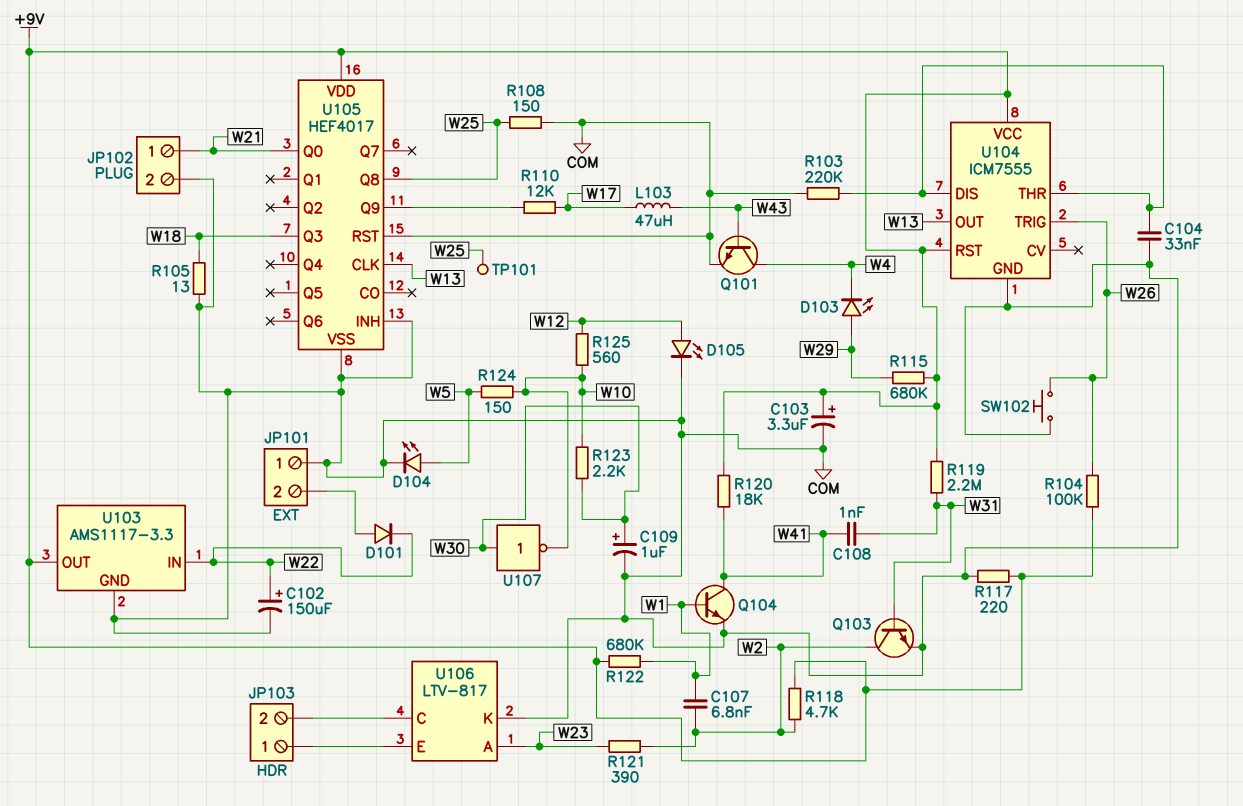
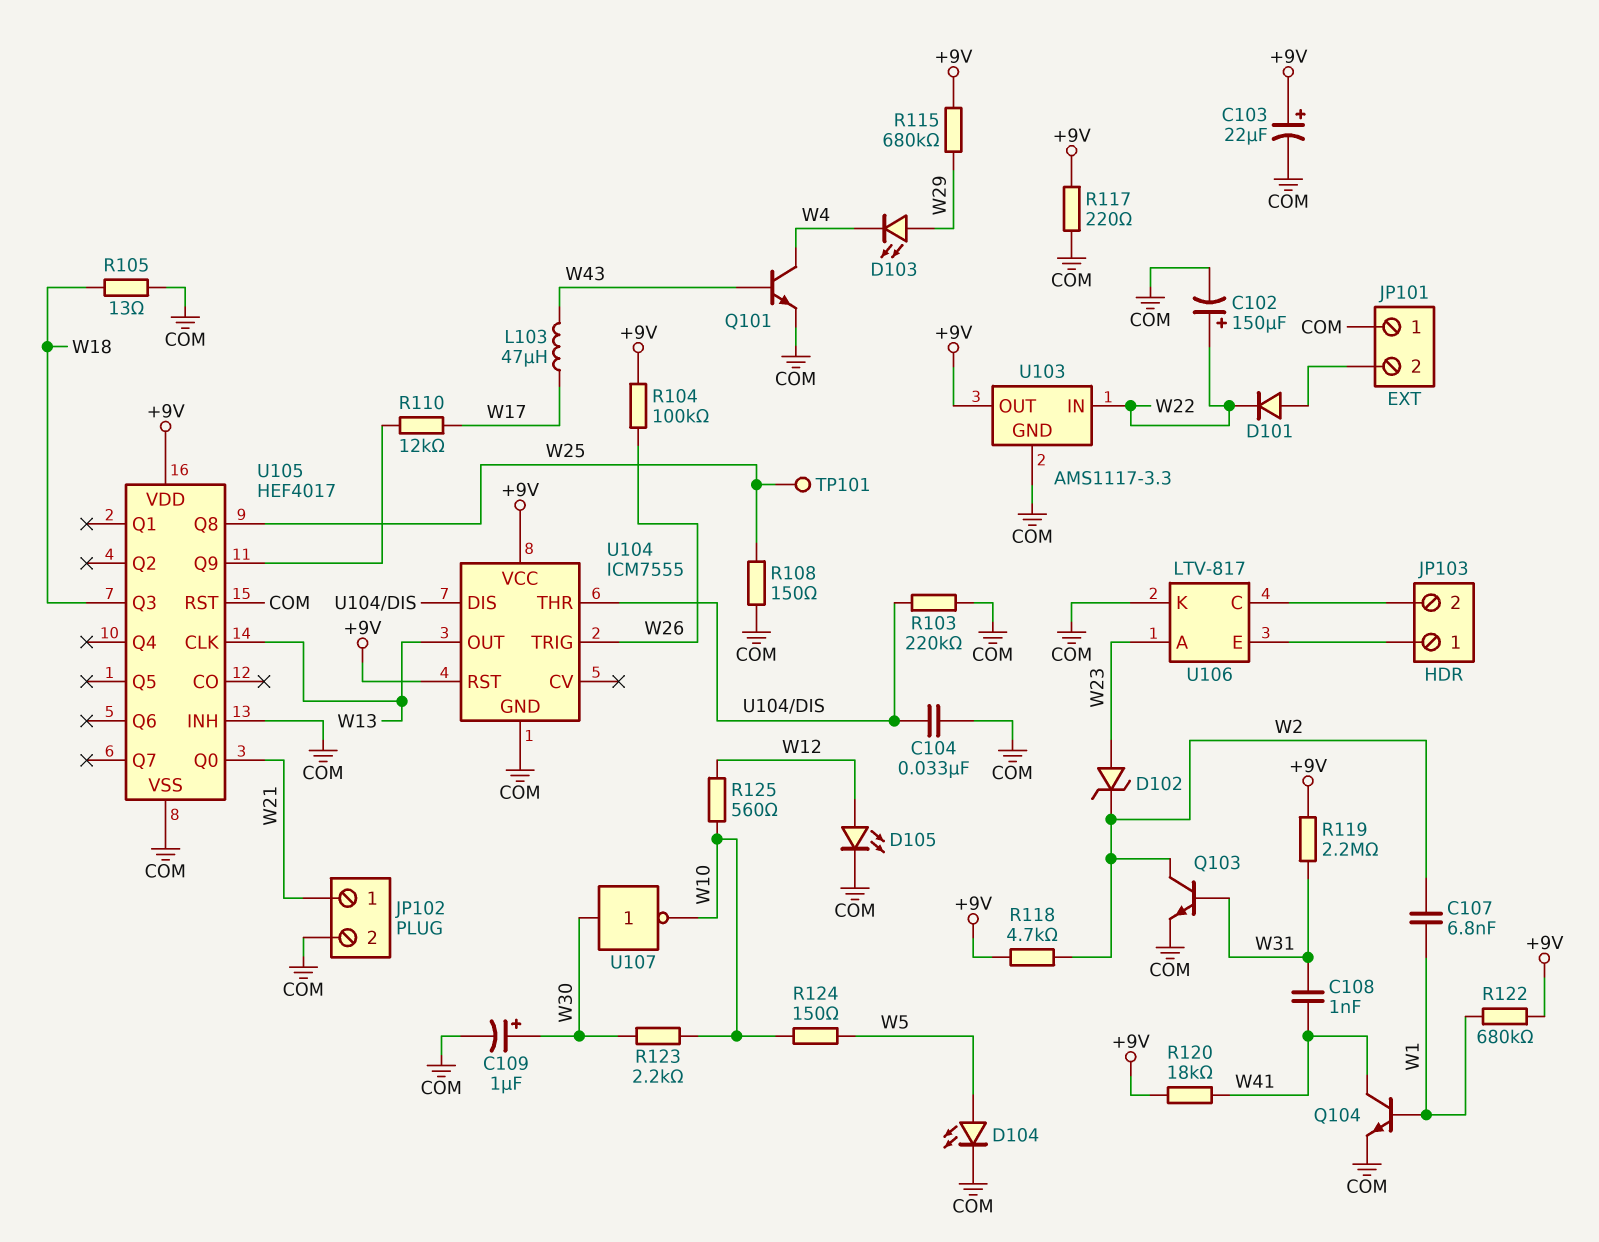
C103: 3.3uF (plus +9V, minus COM) -> 22uF (plus +9V, minus COM)
D102: none -> zener (A W23, K W2)
R121: 390 (W2, W23) -> none
SW102: button (COM, W26) -> none

